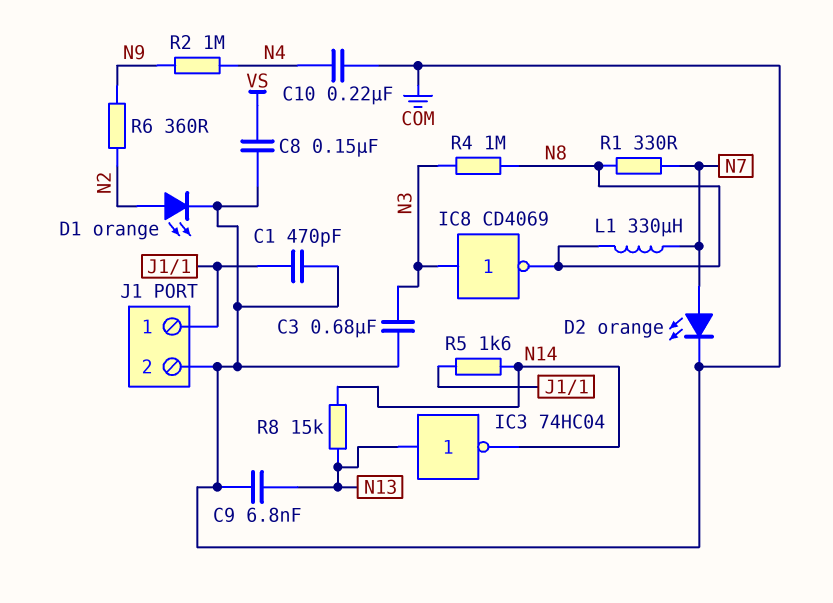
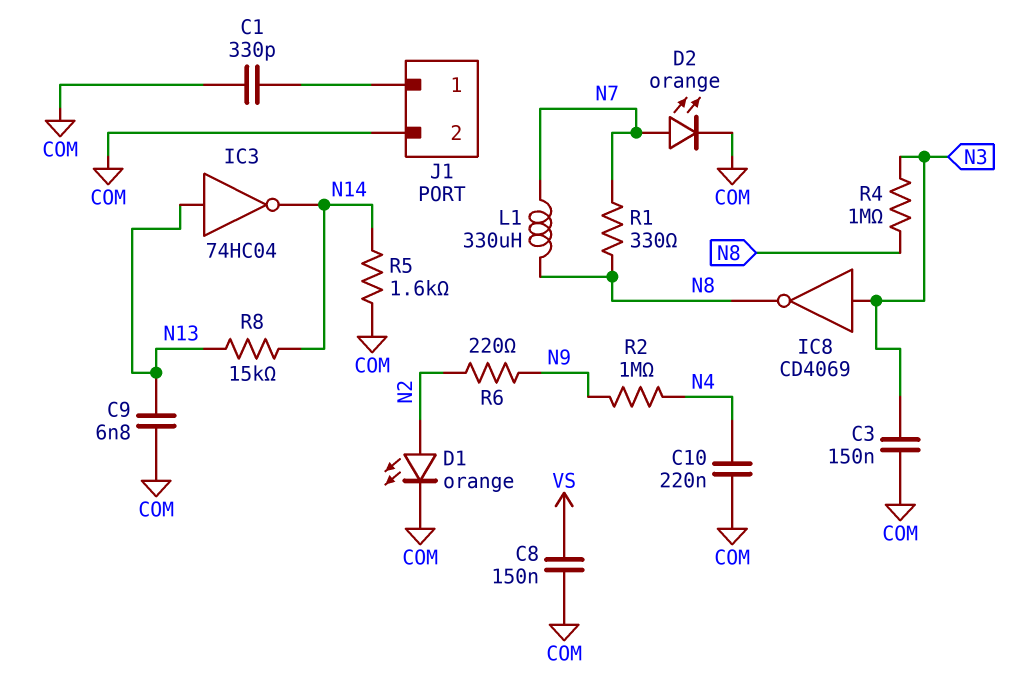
C1: 470pF (COM, J1/1) -> 330pF (COM, J1/1)
C3: 680nF (COM, N3) -> 150nF (COM, N3)
R5: 1.6k (J1/1, N14) -> 1.6k (COM, N14)
R6: 360 (N2, N9) -> 220 (N2, N9)

